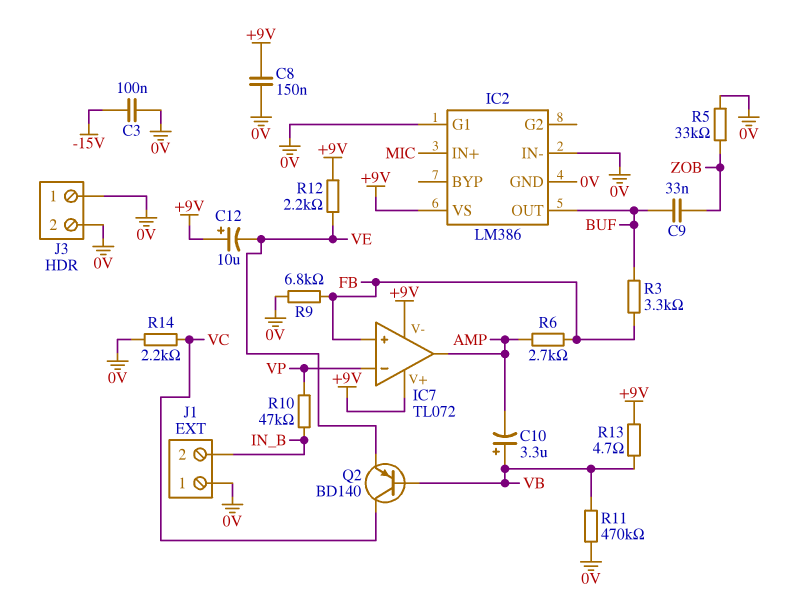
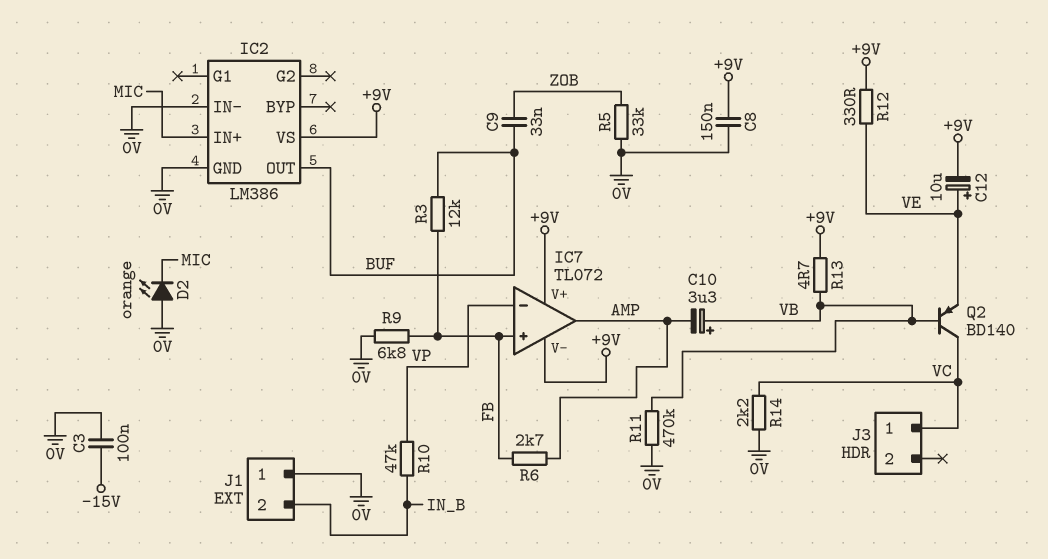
C12: 10uF (plus +9V, minus VE) -> 10uF (plus VE, minus +9V)
D2: none -> LED orange (A 0V, K MIC)
IC2 pin G1: 0V -> none
J3 pin 1: 0V -> VC
J3 pin 2: 0V -> none
R3: 3.3k (BUF, FB) -> 12k (BUF, FB)
R12: 2.2k (+9V, VE) -> 330 (+9V, VE)

